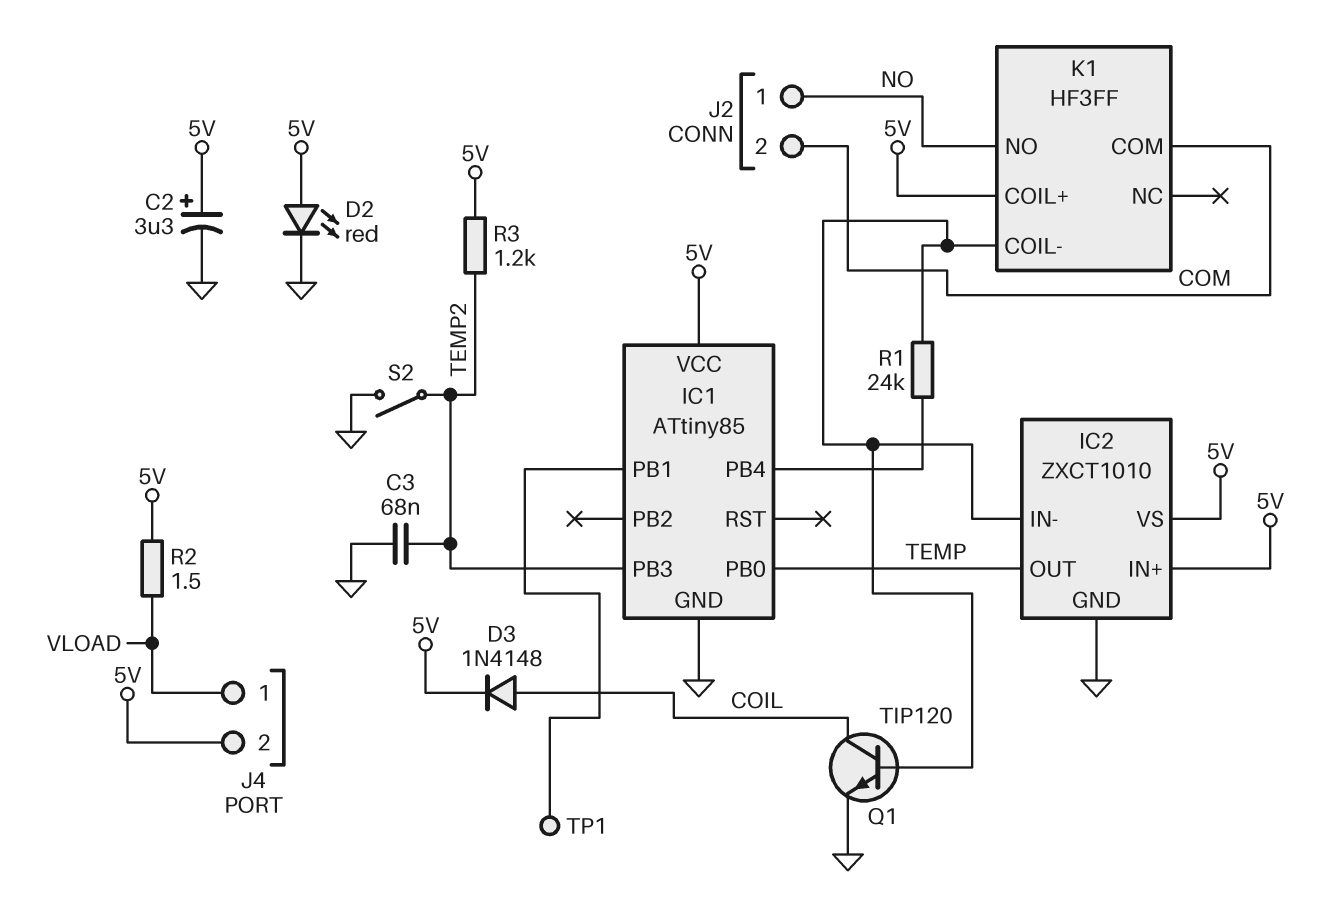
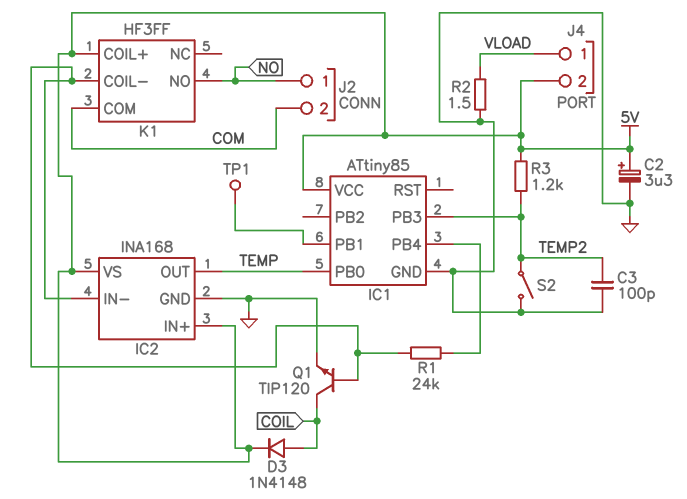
C3: 68nF (GND, TEMP2) -> 100pF (GND, TEMP2)
D2: LED red (A 5V, K GND) -> none
IC2: ZXCT1010 -> INA168
R2: 1.5 (5V, VLOAD) -> 1.5 (GND, VLOAD)

